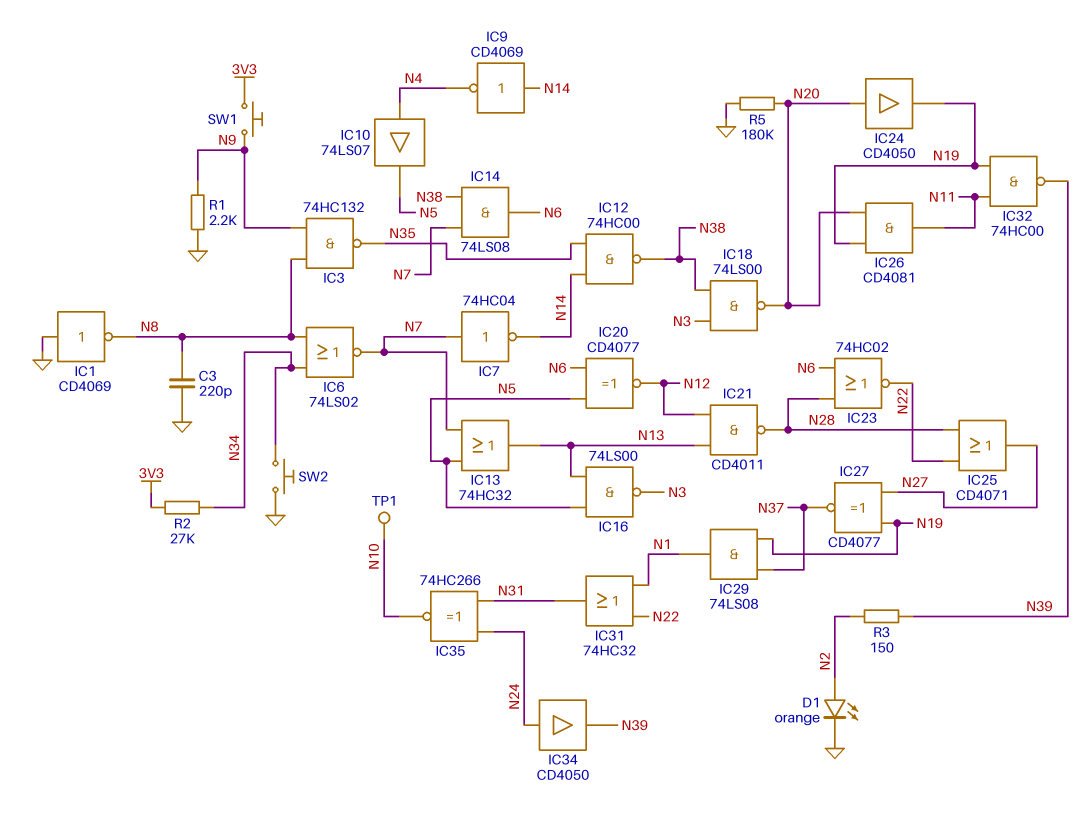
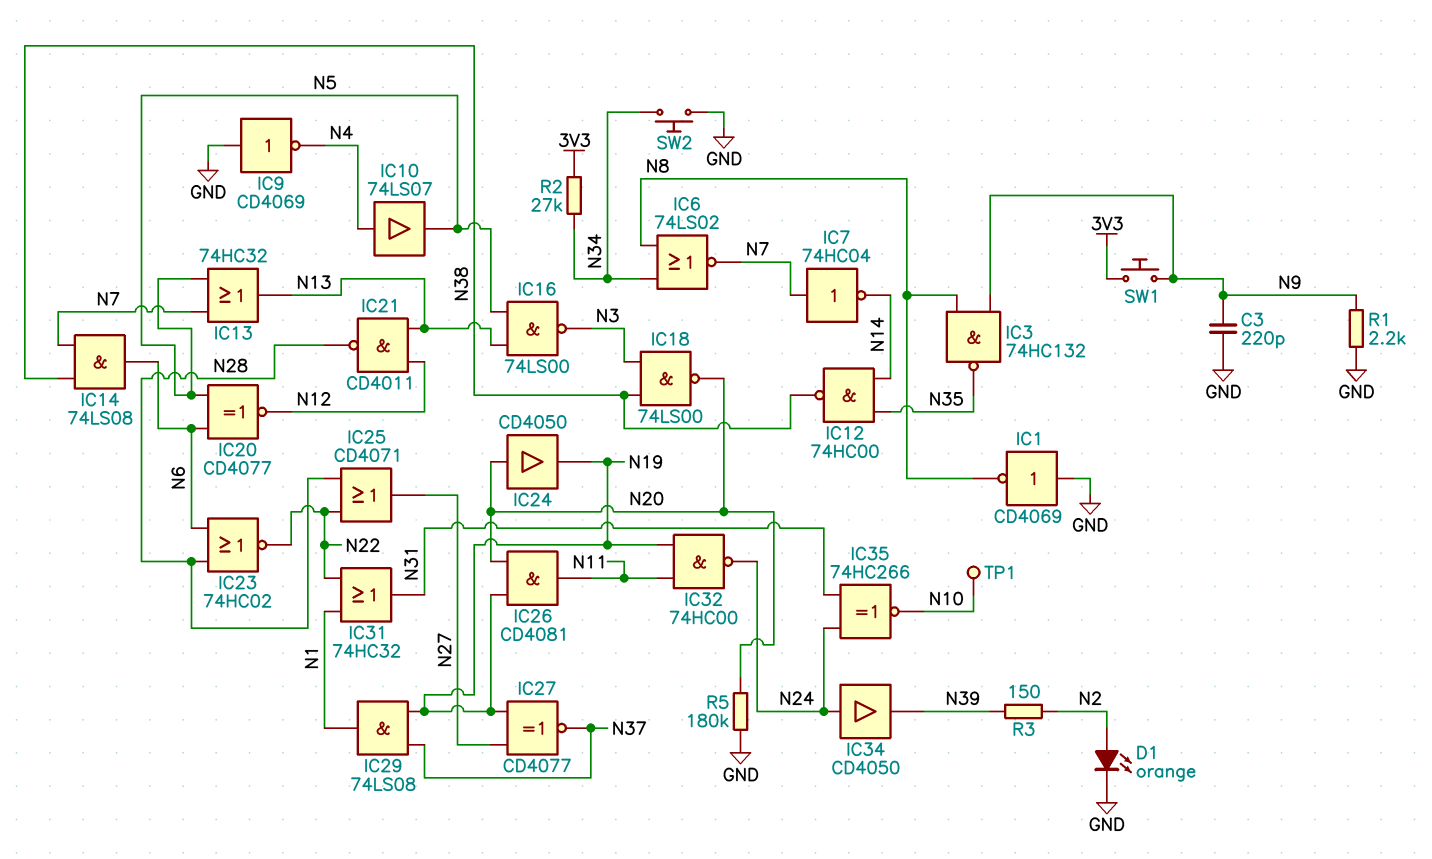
C3: 220pF (GND, N8) -> 220pF (GND, N9)
IC9: NOT CD4069 (in N14, out N4) -> NOT CD4069 (in GND, out N4)
IC32: NAND 74HC00 (in N11, in N19, out N39) -> NAND 74HC00 (in N11, in N19, out N24)

